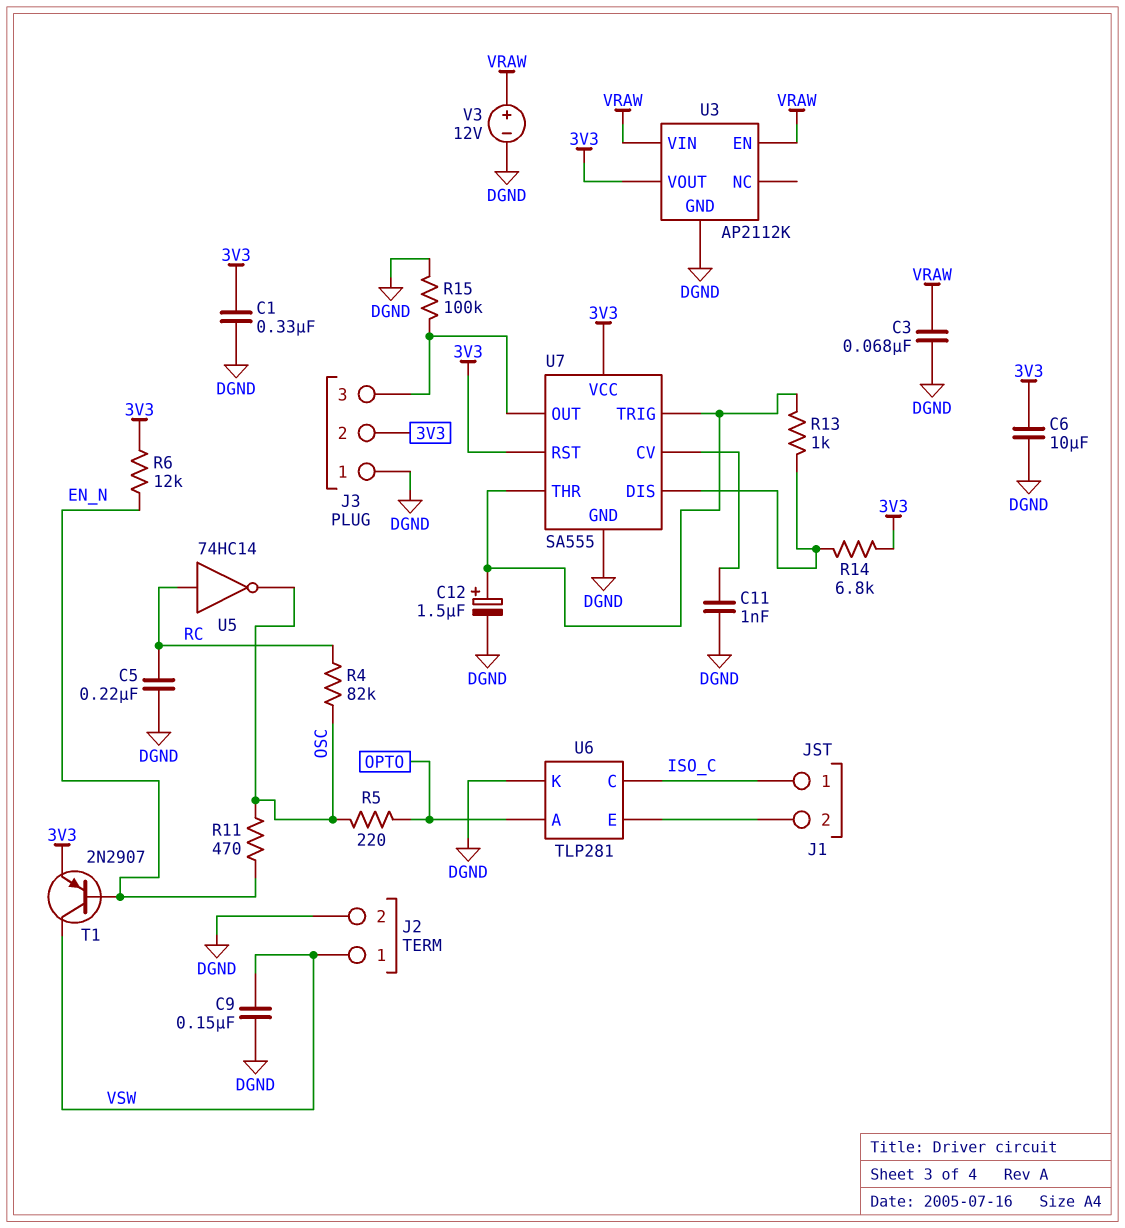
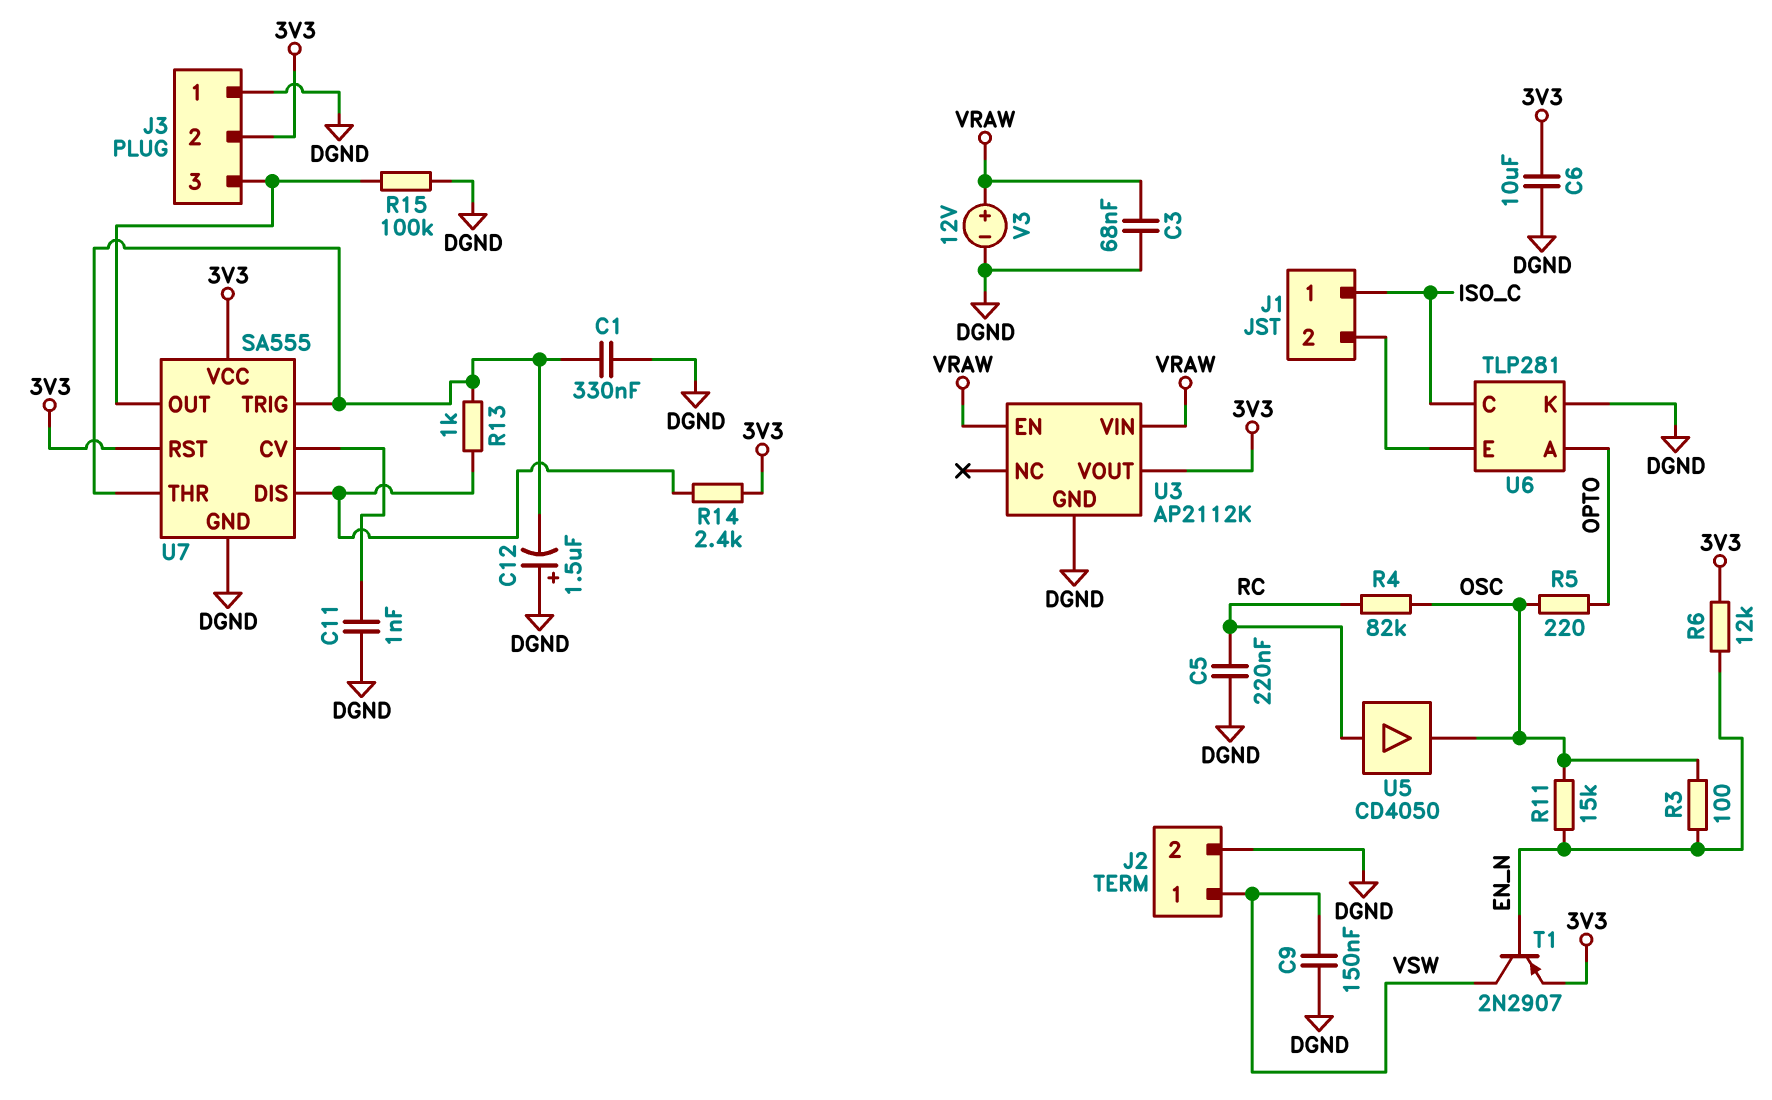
C1: 330nF (3V3, DGND) -> 330nF (DGND, U7/THR)
C12: 1.5uF (plus U7/THR, minus DGND) -> 1.5uF (plus DGND, minus U7/THR)
R3: none -> 100 (EN_N, OSC)
R11: 470 (EN_N, OSC) -> 15k (EN_N, OSC)
R14: 6.8k (3V3, U7/DIS) -> 2.4k (3V3, U7/DIS)
U5: NOT 74HC14 (in RC, out OSC) -> buffer CD4050 (in RC, out OSC)

